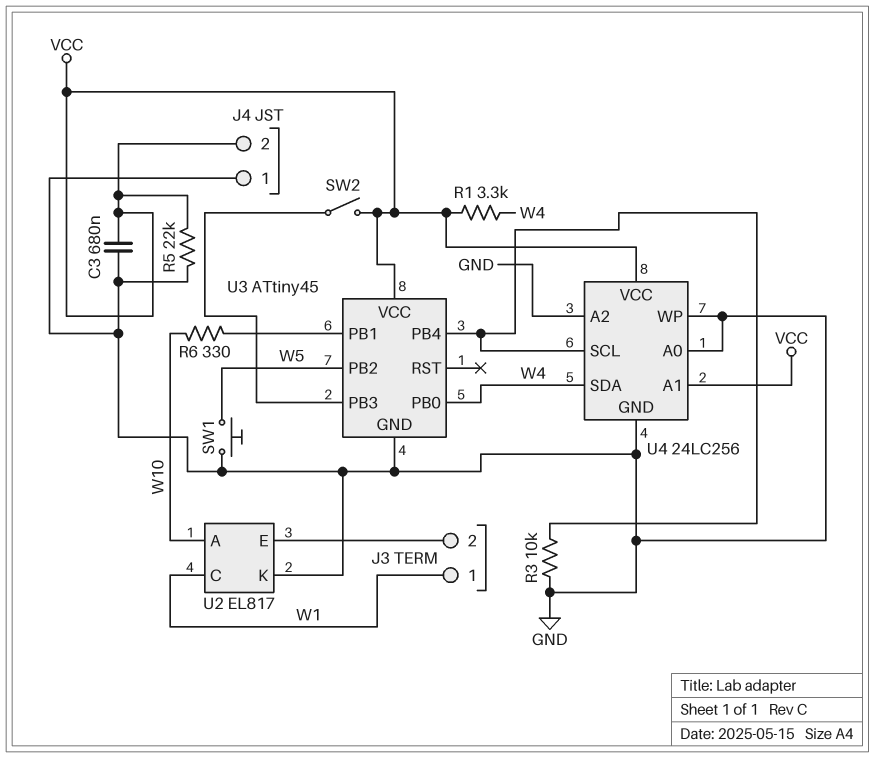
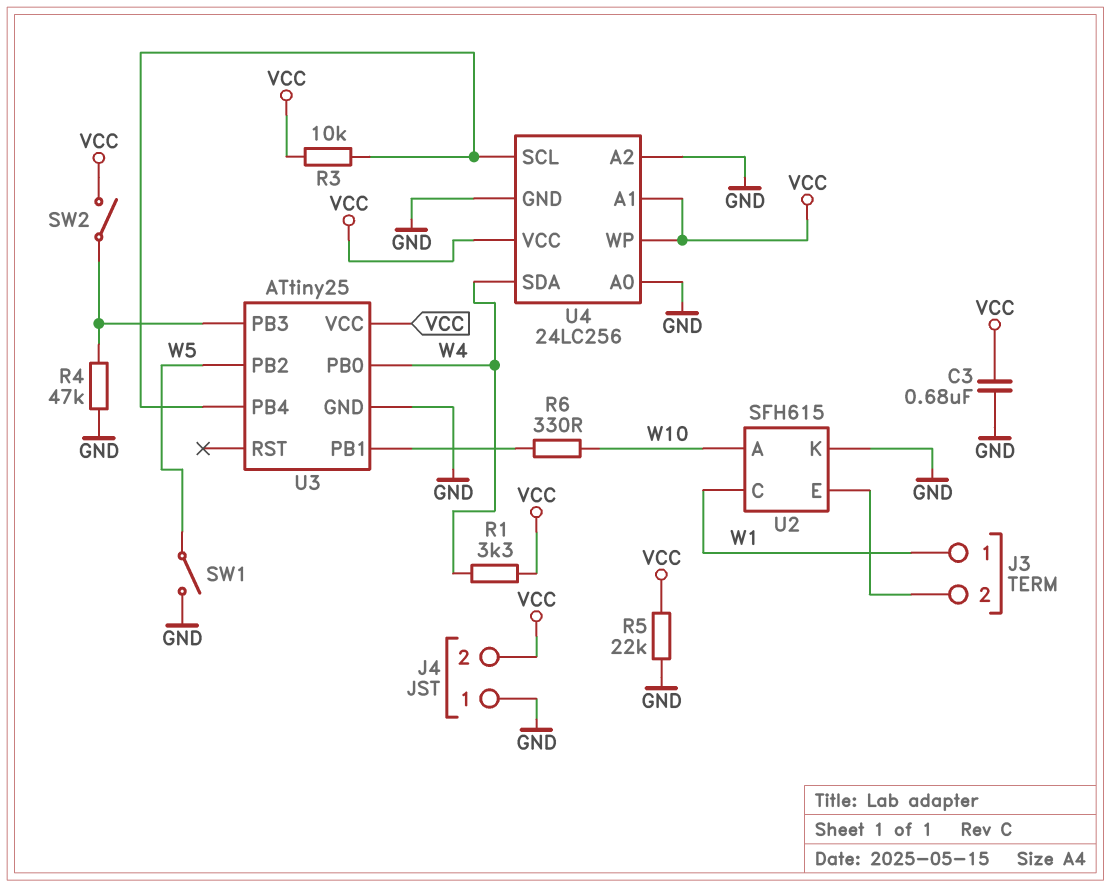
R3: 10k (GND, U3/PB4) -> 10k (U3/PB4, VCC)
R4: none -> 47k (GND, U3/PB3)
SW1: button (GND, W5) -> switch (GND, W5)
U2: EL817 -> SFH615
U3: ATtiny45 -> ATtiny25
U4 pin WP: GND -> VCC

